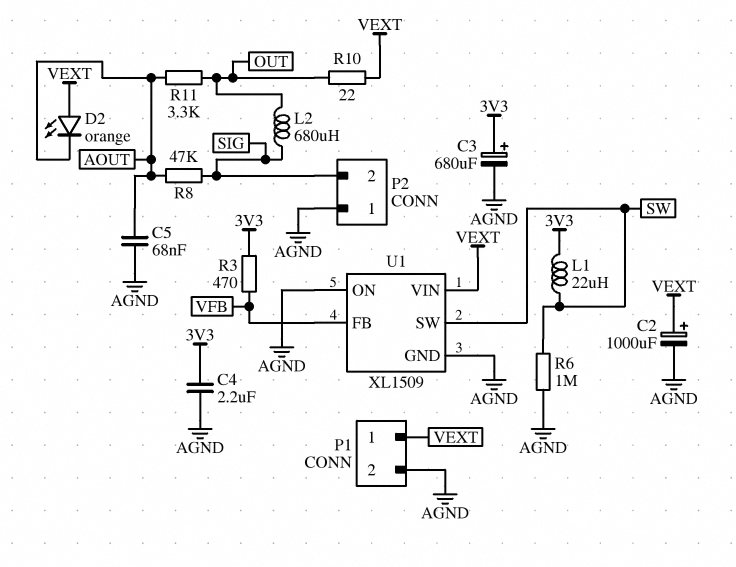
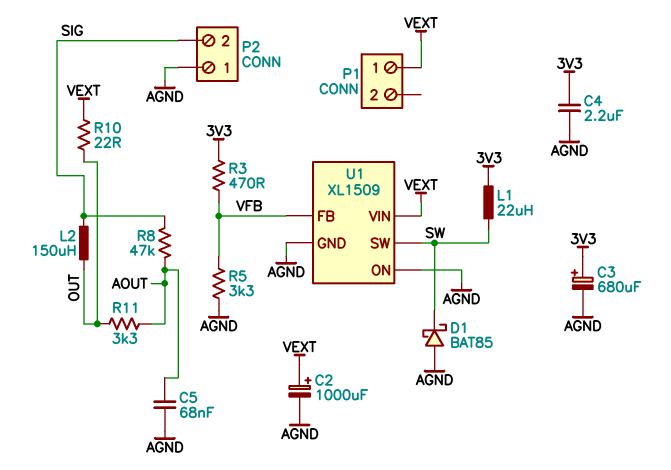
D1: none -> schottky BAT85 (A AGND, K SW)
D2: LED orange (A VEXT, K AOUT) -> none
L2: 680uH (OUT, SIG) -> 150uH (OUT, SIG)
P1 pin 2: AGND -> none
R5: none -> 3.3k (AGND, VFB)
R6: 1M (AGND, SW) -> none

